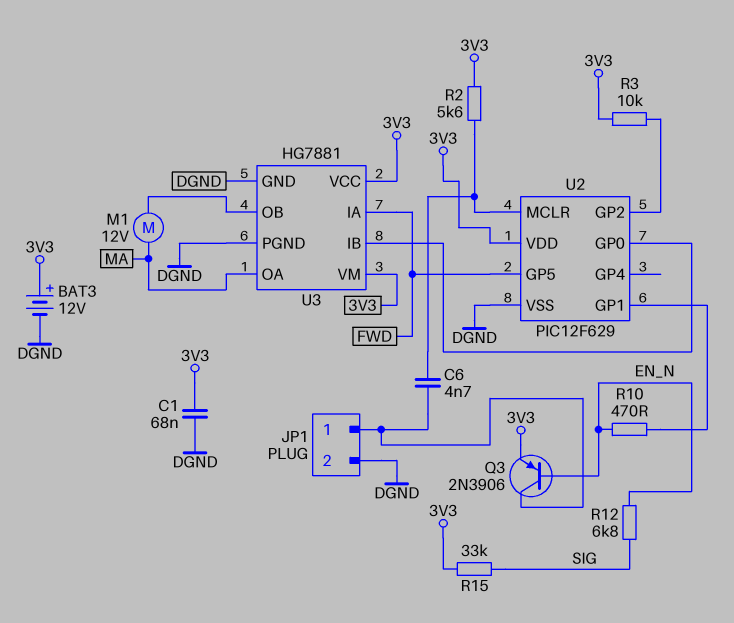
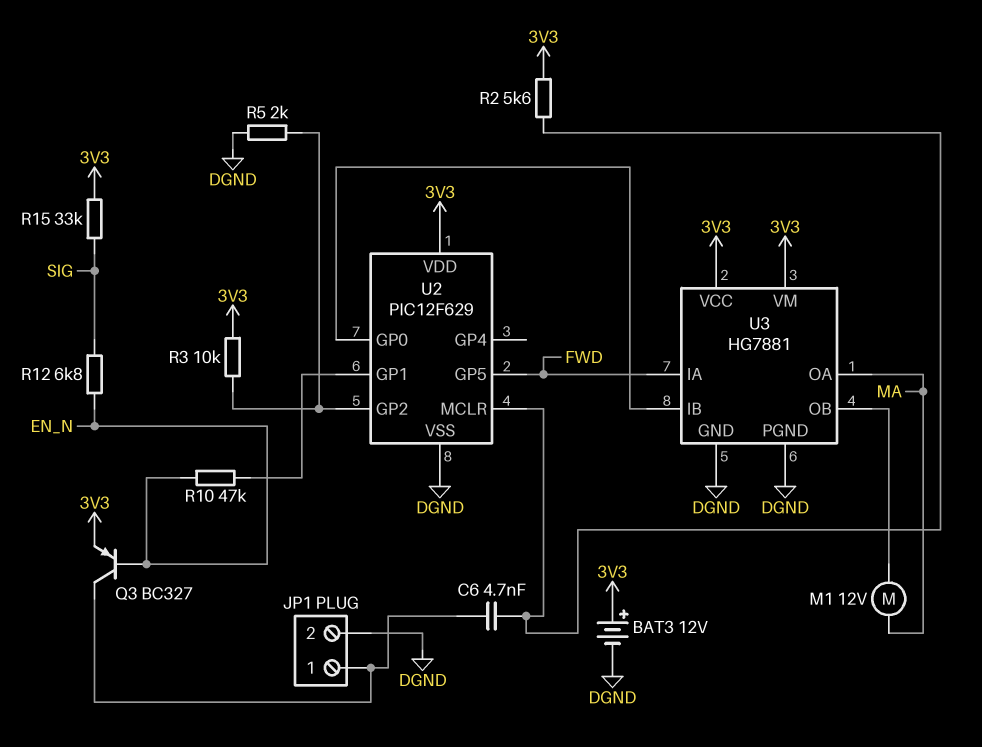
C1: 68nF (3V3, DGND) -> none
Q3: PNP 2N3906 (B EN_N, C JP1/1, E 3V3) -> PNP BC327 (B EN_N, C JP1/1, E 3V3)
R5: none -> 2k (DGND, U2/GP2)
R10: 470 (EN_N, U2/GP1) -> 47k (EN_N, U2/GP1)

